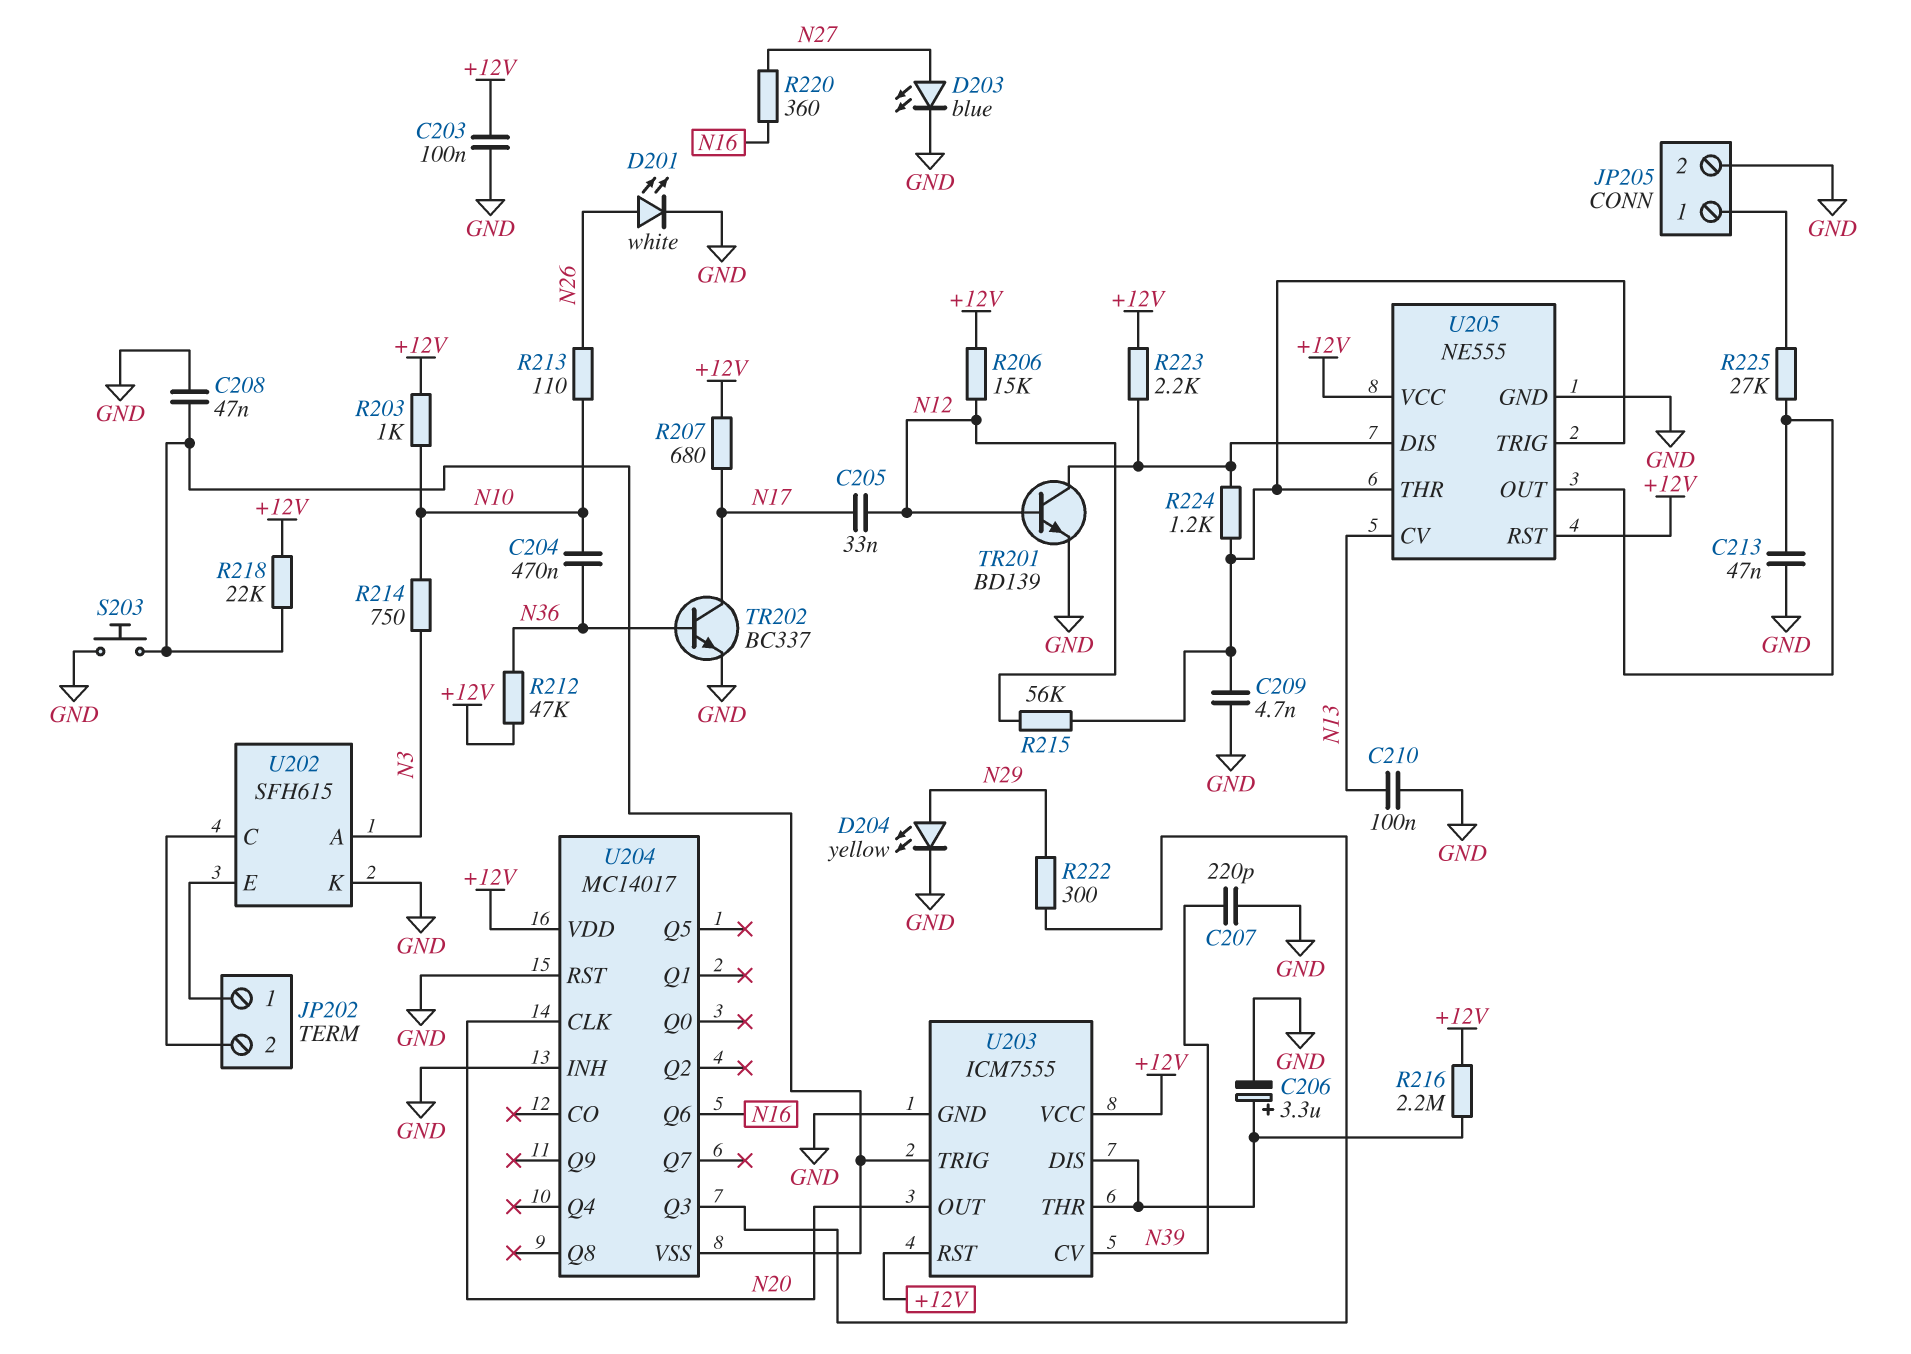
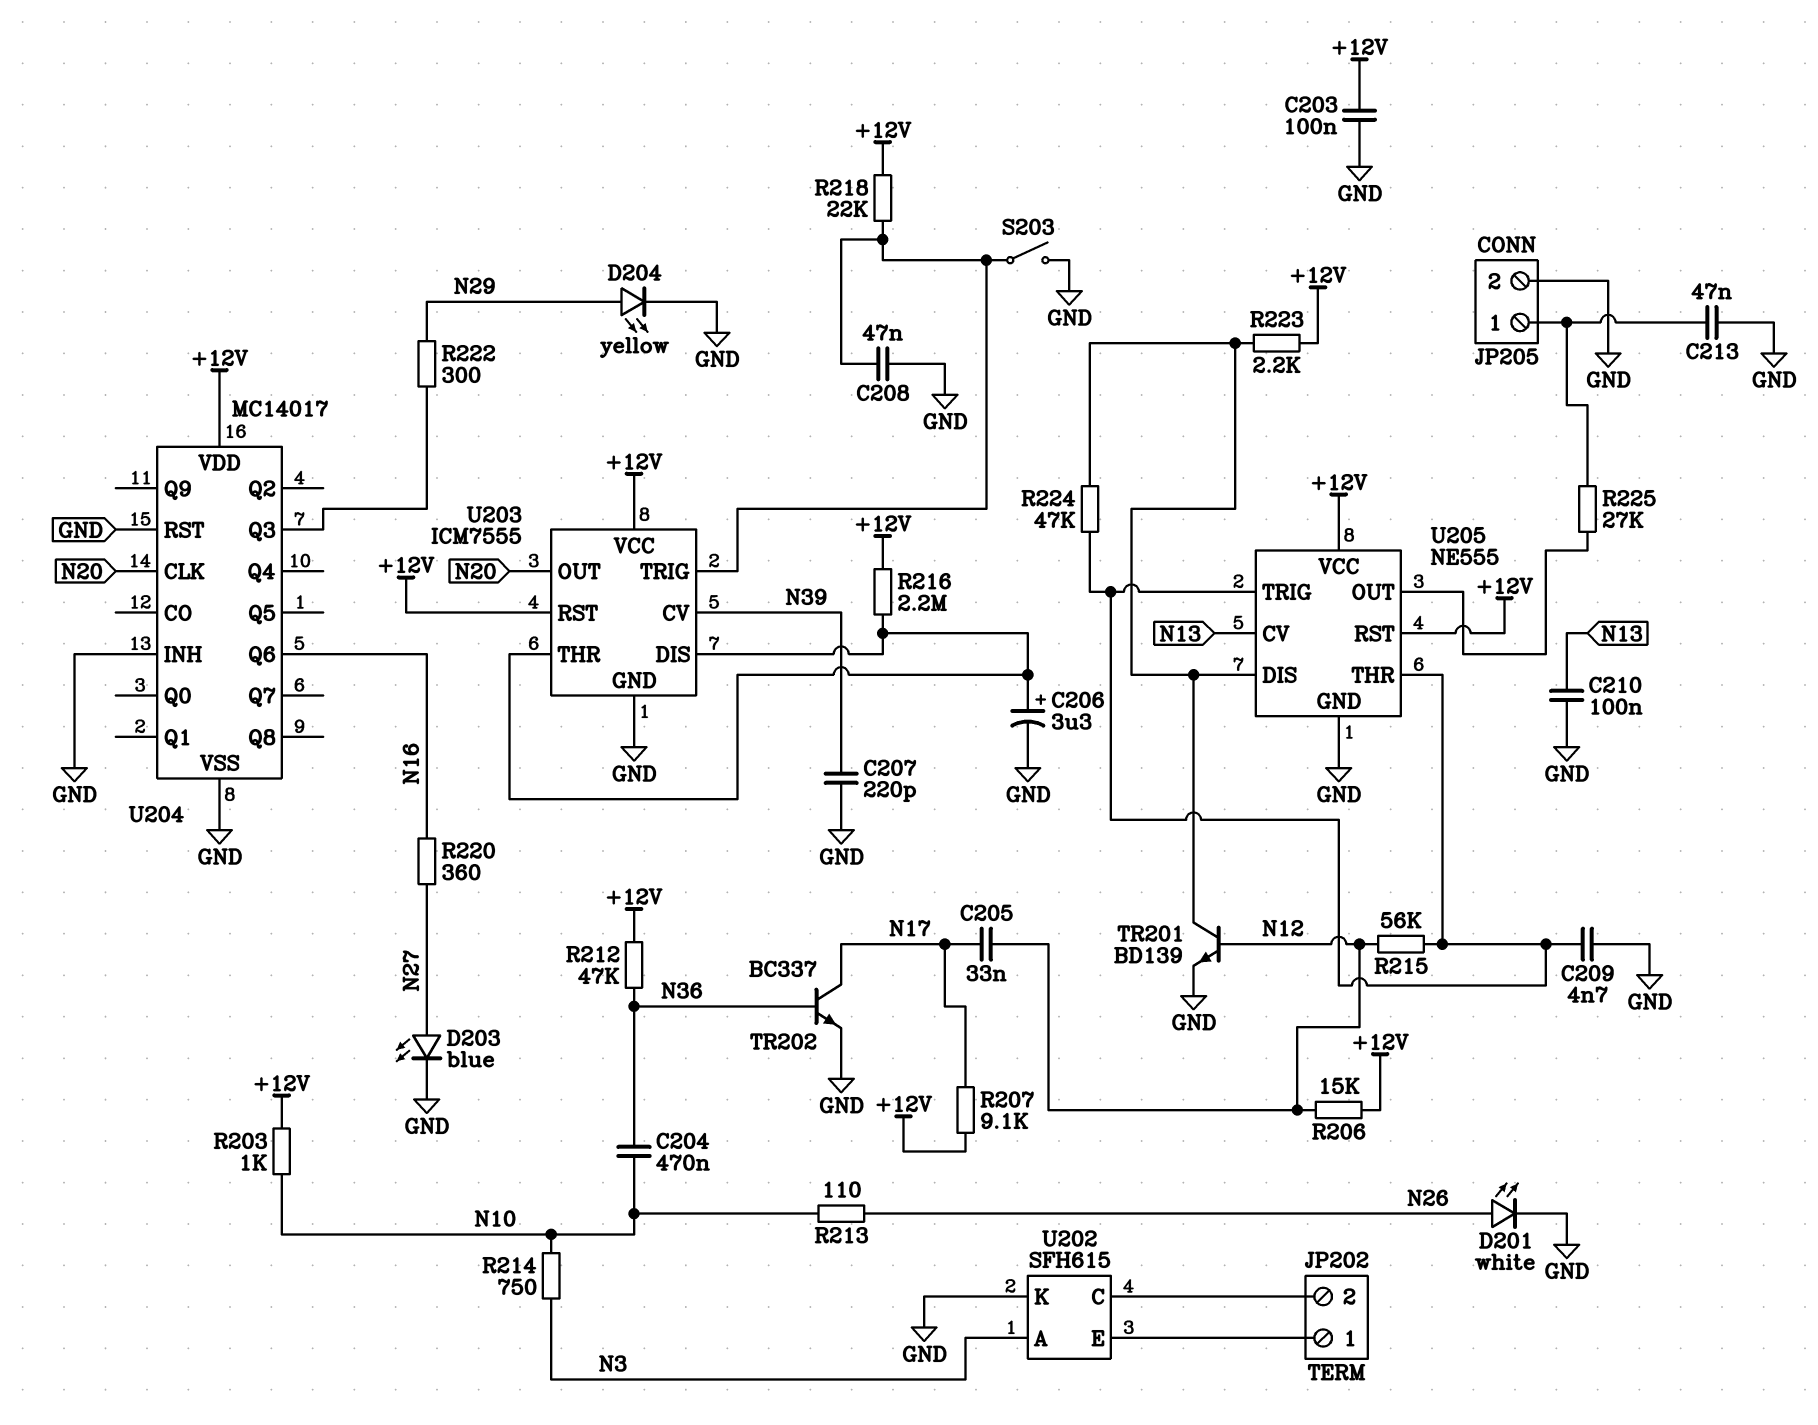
C213: 47nF (GND, U205/OUT) -> 47nF (GND, JP205/1)
R207: 680 (+12V, N17) -> 9.1k (+12V, N17)
R224: 1.2k (U205/DIS, U205/THR) -> 47k (U205/DIS, U205/THR)
S203: button (GND, U203/TRIG) -> switch (GND, U203/TRIG)
U204 pin VSS: U203/TRIG -> GND

